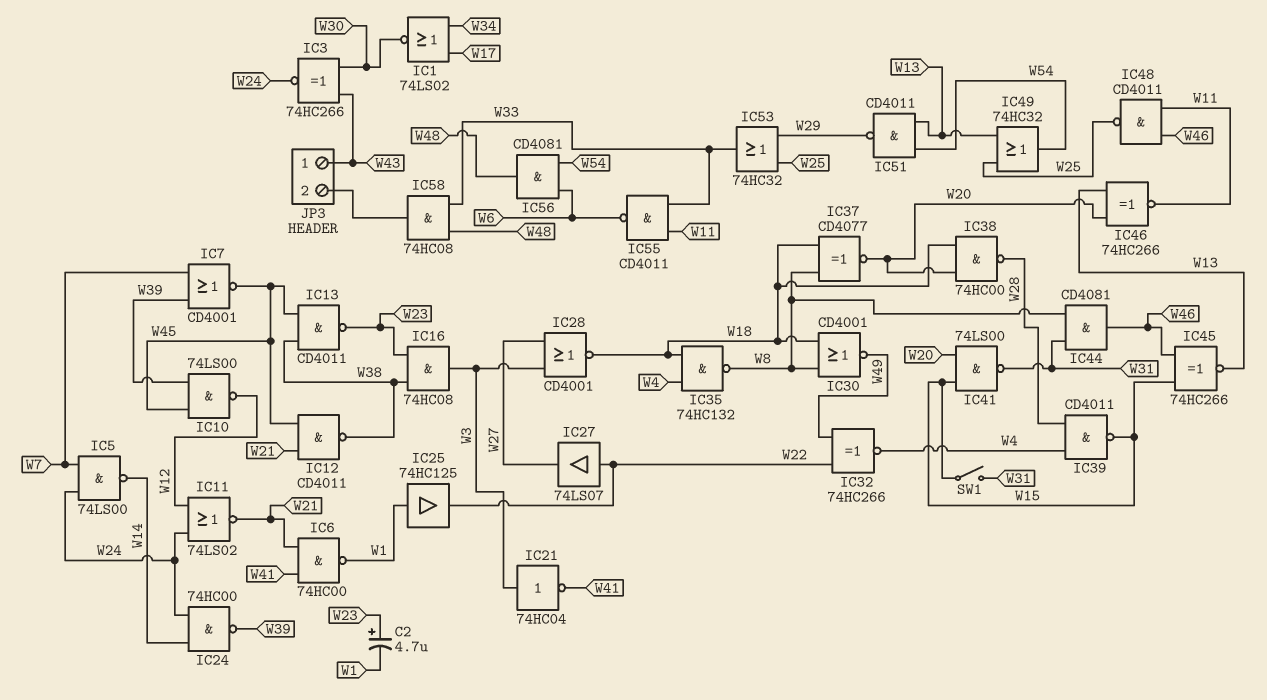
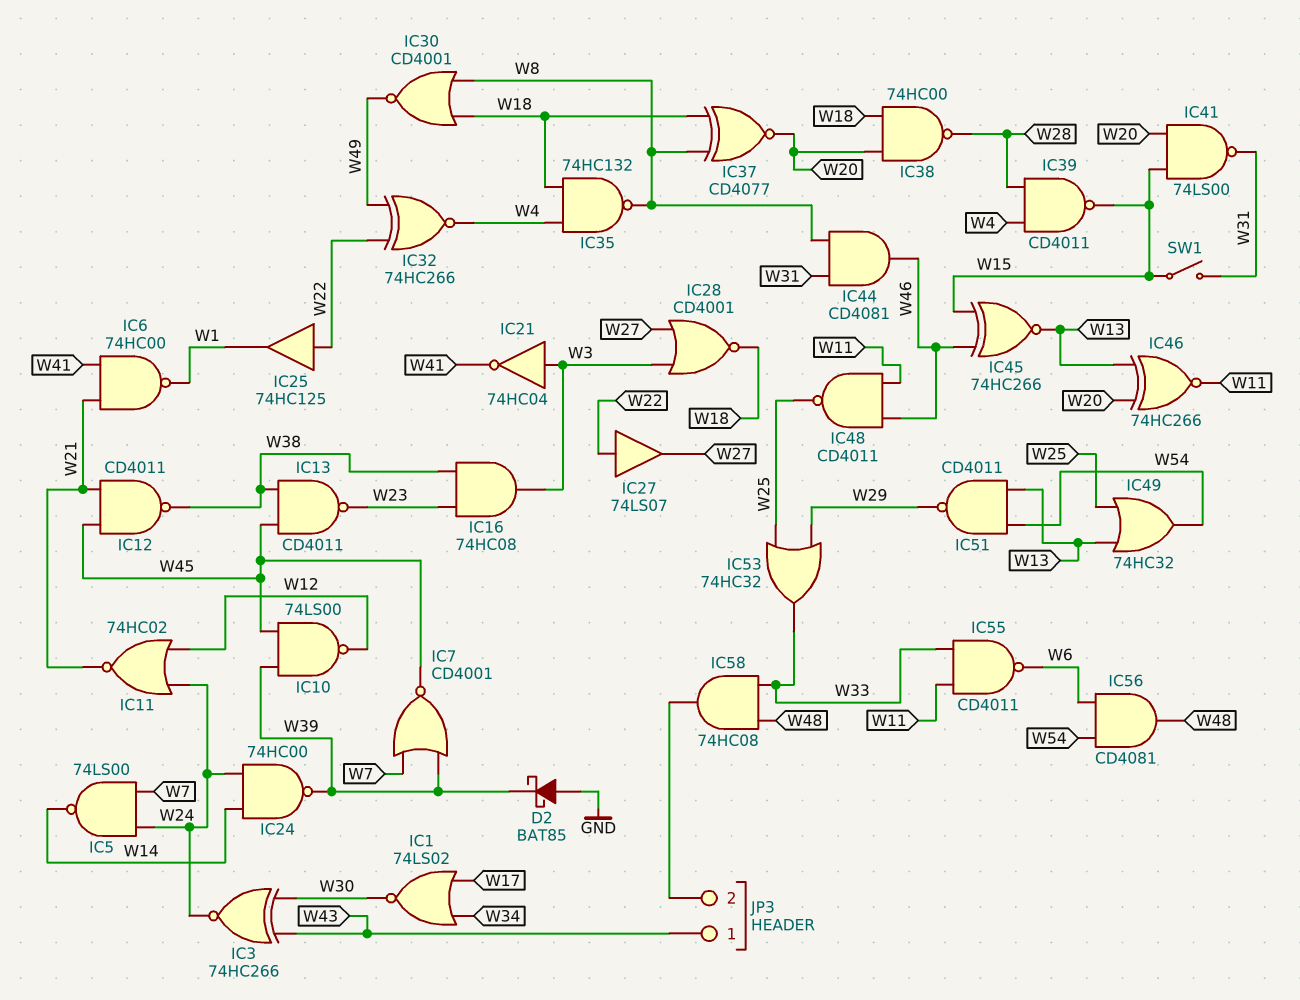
C2: 4.7uF (plus W23, minus W1) -> none
D2: none -> schottky BAT85 (A GND, K W39)
IC11: NOR 74LS02 (in W12, in W24, out W21) -> NOR 74HC02 (in W12, in W24, out W21)
IC25: buffer 74HC125 (in W1, out W22) -> buffer 74HC125 (in W22, out W1)

